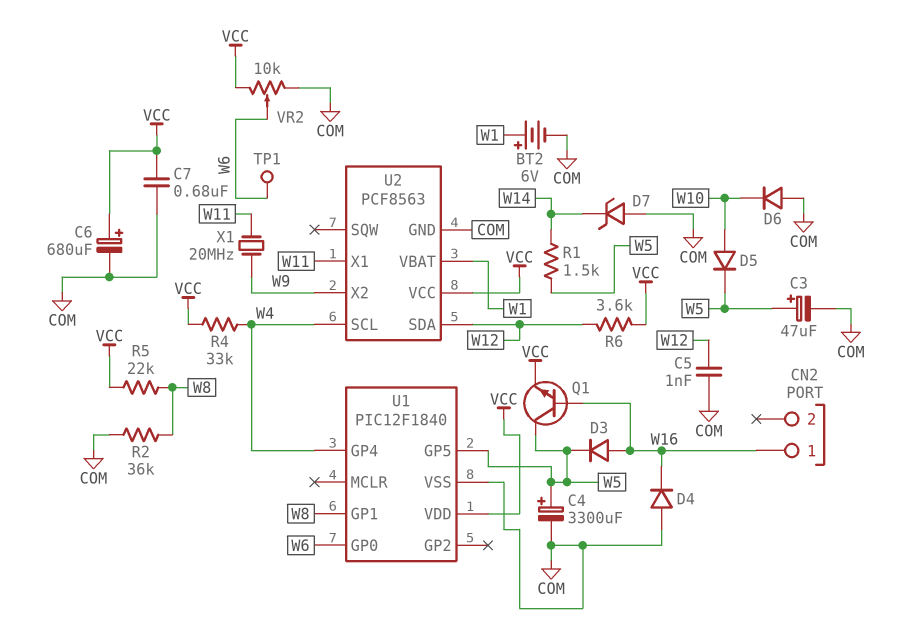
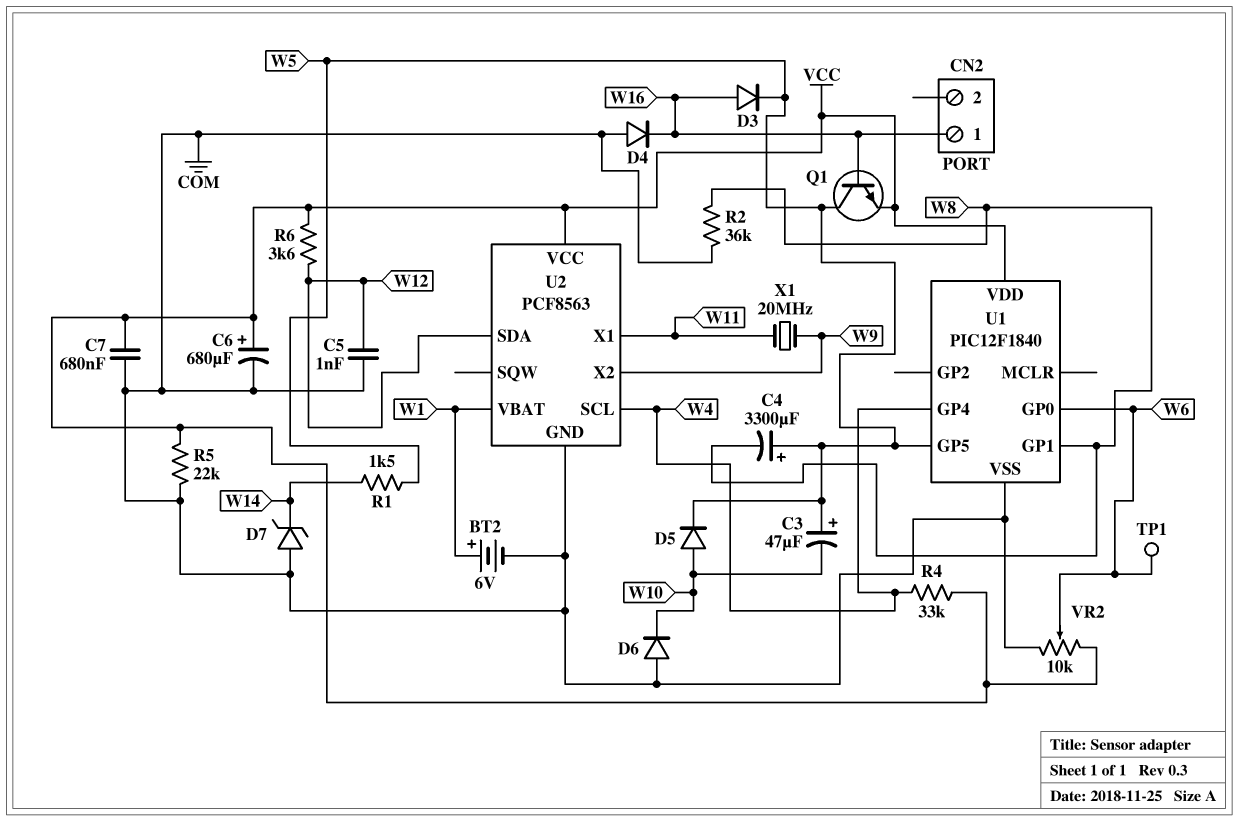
C3: 47uF (plus W5, minus COM) -> 47uF (plus W5, minus W10)
C4: 3300uF (plus W5, minus COM) -> 3300uF (plus W5, minus W8)
R5: 22k (VCC, W8) -> 22k (COM, VCC)

